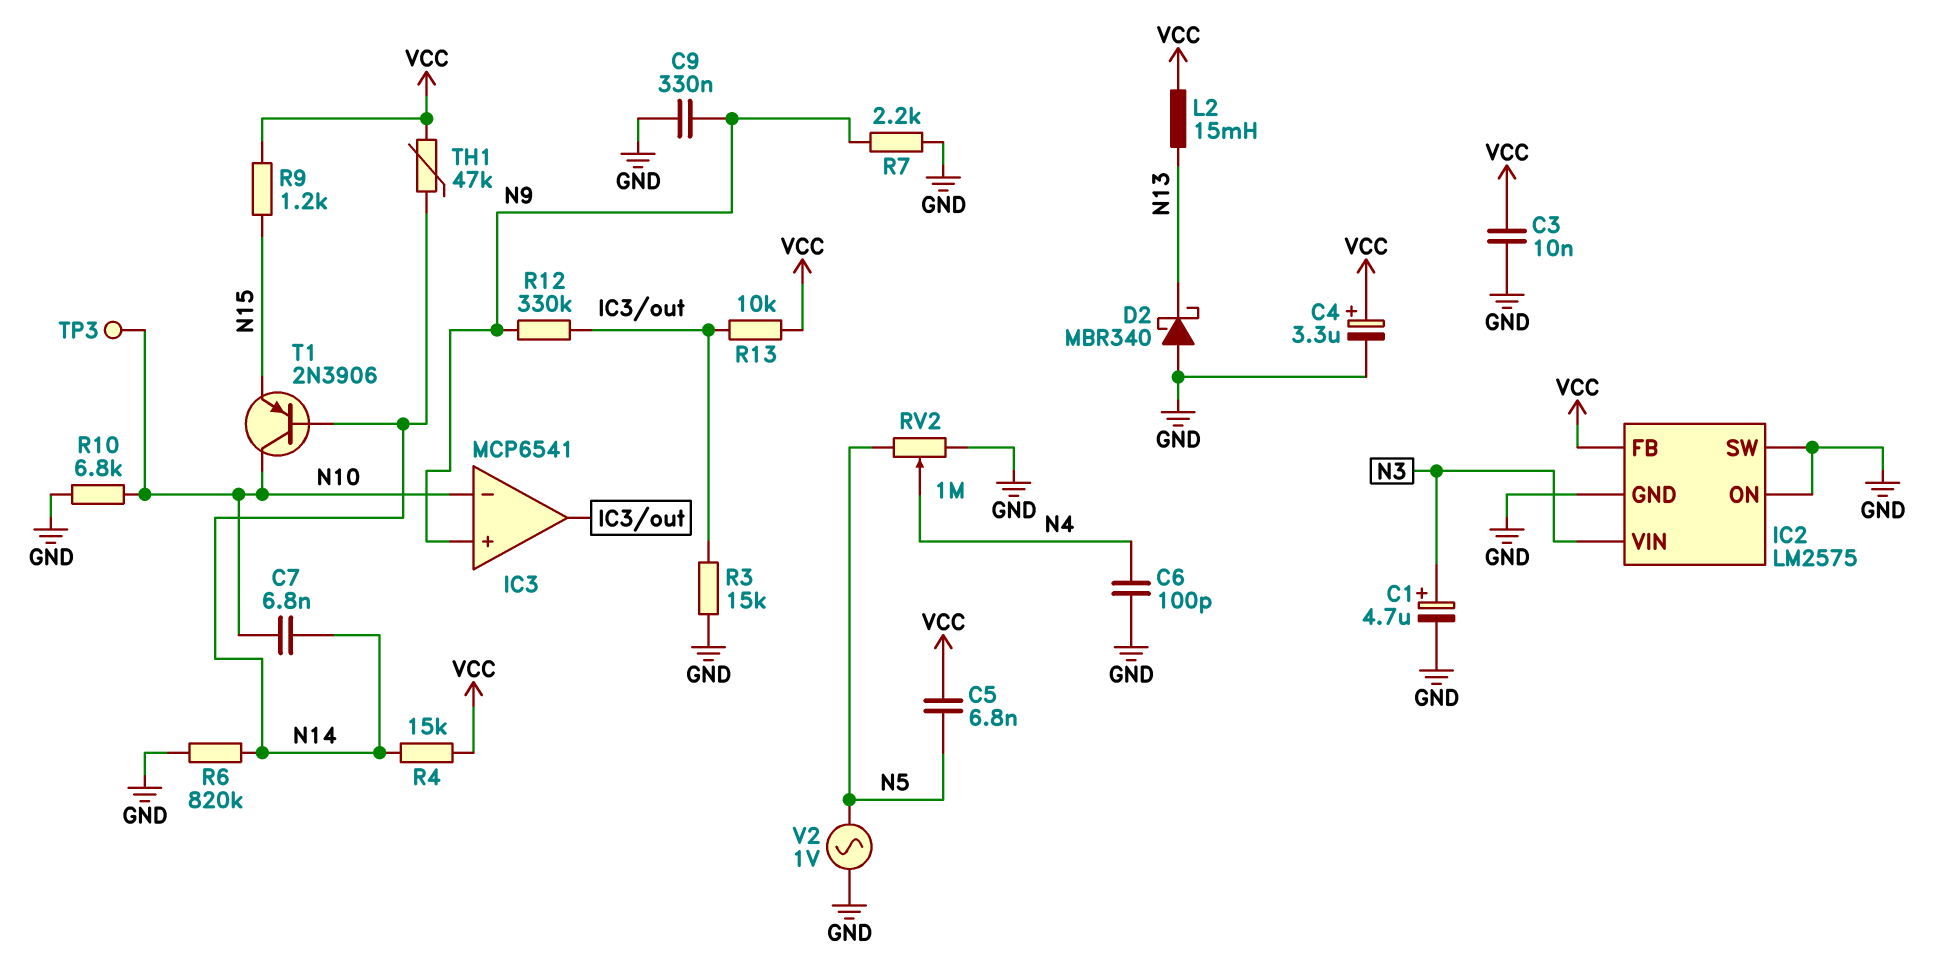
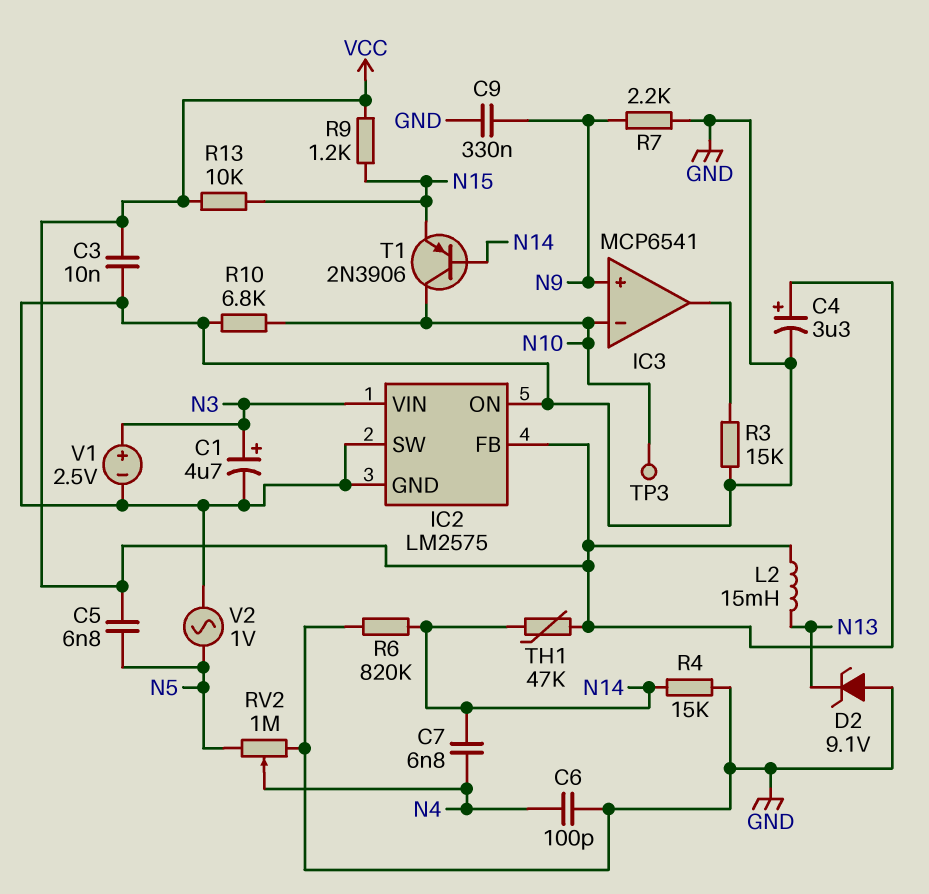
C7: 6.8nF (N10, N14) -> 6.8nF (N4, N14)
D2: schottky MBR340 (A GND, K N13) -> zener 9.1V (A GND, K N13)
R4: 15k (N14, VCC) -> 15k (GND, N14)
R12: 330k (IC3/out, N9) -> none
R13: 10k (IC3/out, VCC) -> 10k (N15, VCC)
V1: none -> 2.5V (plus N3, minus GND)

